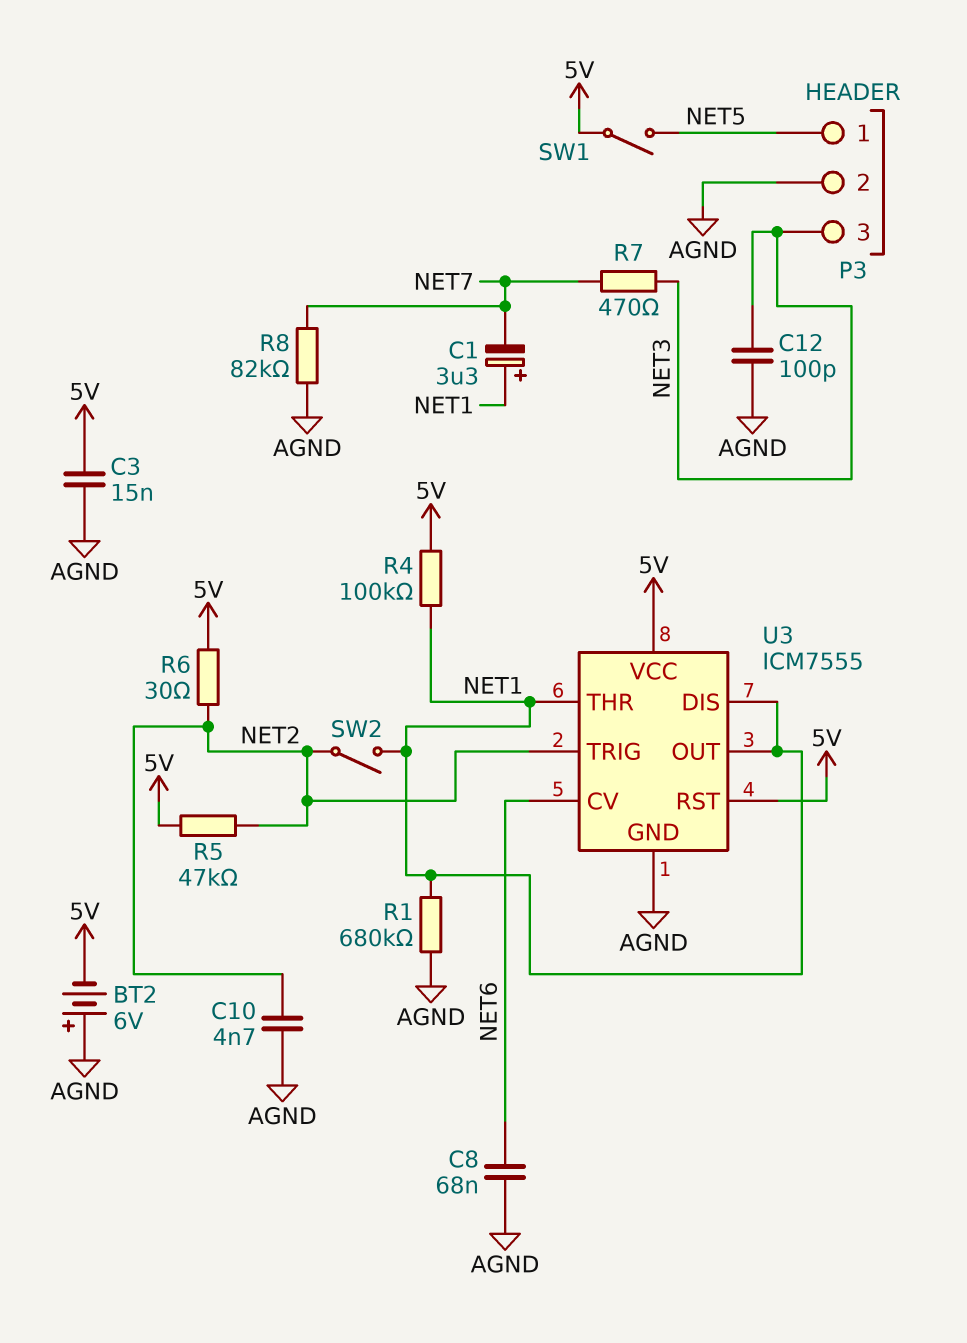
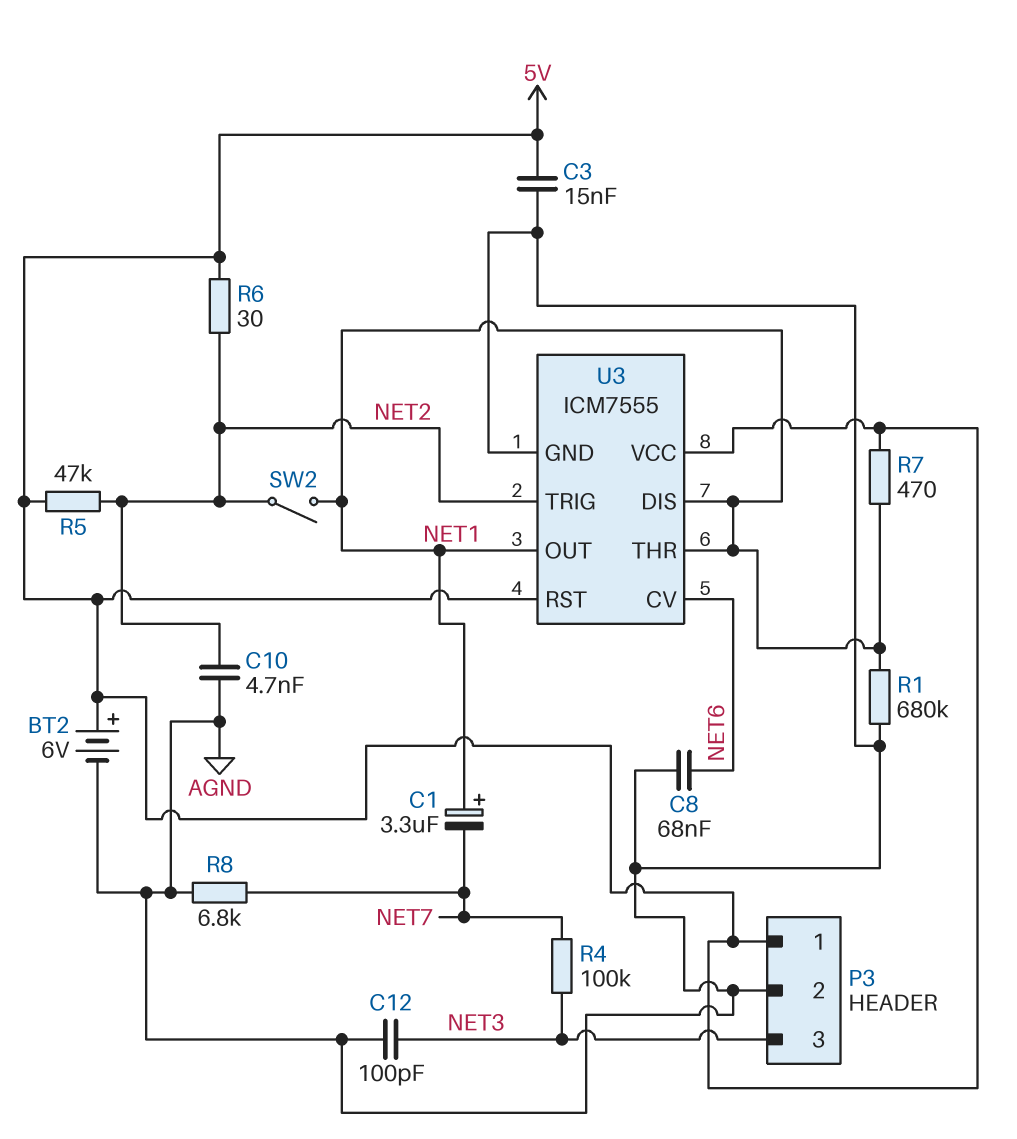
BT2: 6V (plus AGND, minus 5V) -> 6V (plus 5V, minus AGND)
P3 pin 1: NET5 -> 5V
R4: 100k (5V, NET1) -> 100k (NET3, NET7)
R7: 470 (NET3, NET7) -> 470 (5V, NET1)
R8: 82k (AGND, NET7) -> 6.8k (AGND, NET7)
SW1: switch (5V, NET5) -> none

